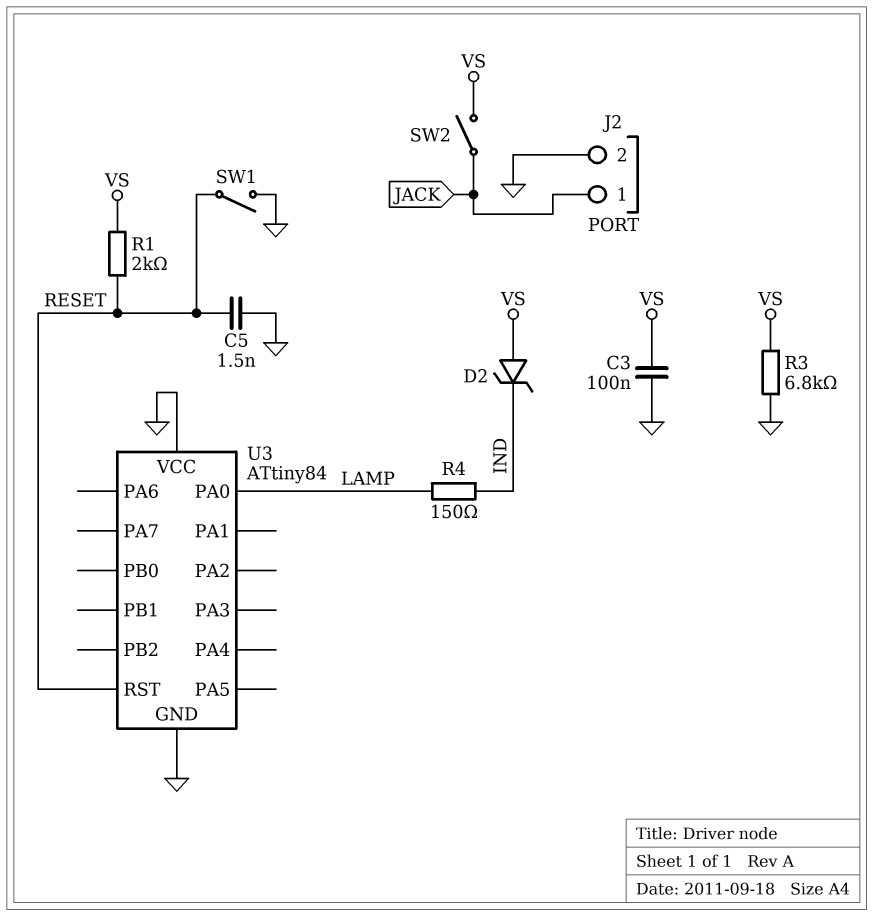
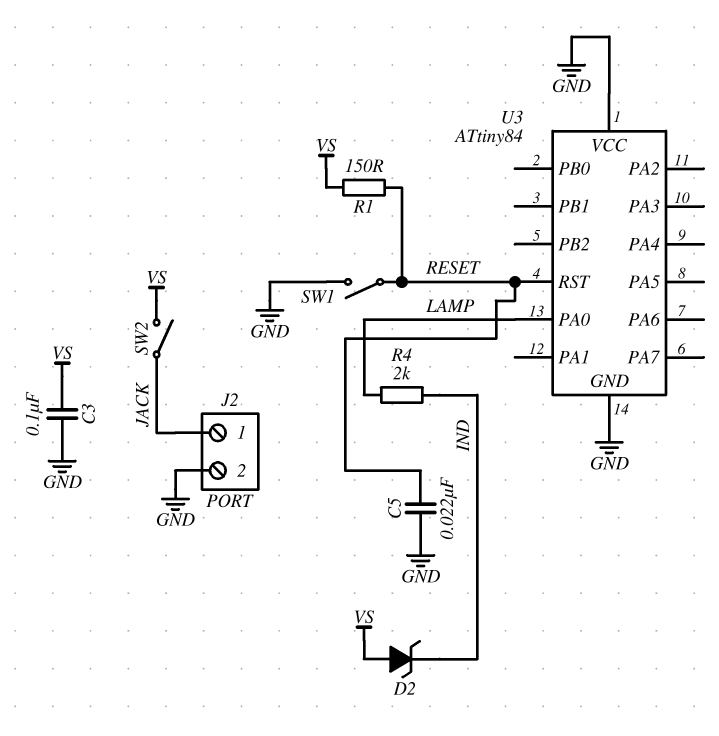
C5: 1.5nF (GND, RESET) -> 22nF (GND, RESET)
R1: 2k (RESET, VS) -> 150 (RESET, VS)
R3: 6.8k (GND, VS) -> none
R4: 150 (IND, LAMP) -> 2k (IND, LAMP)

